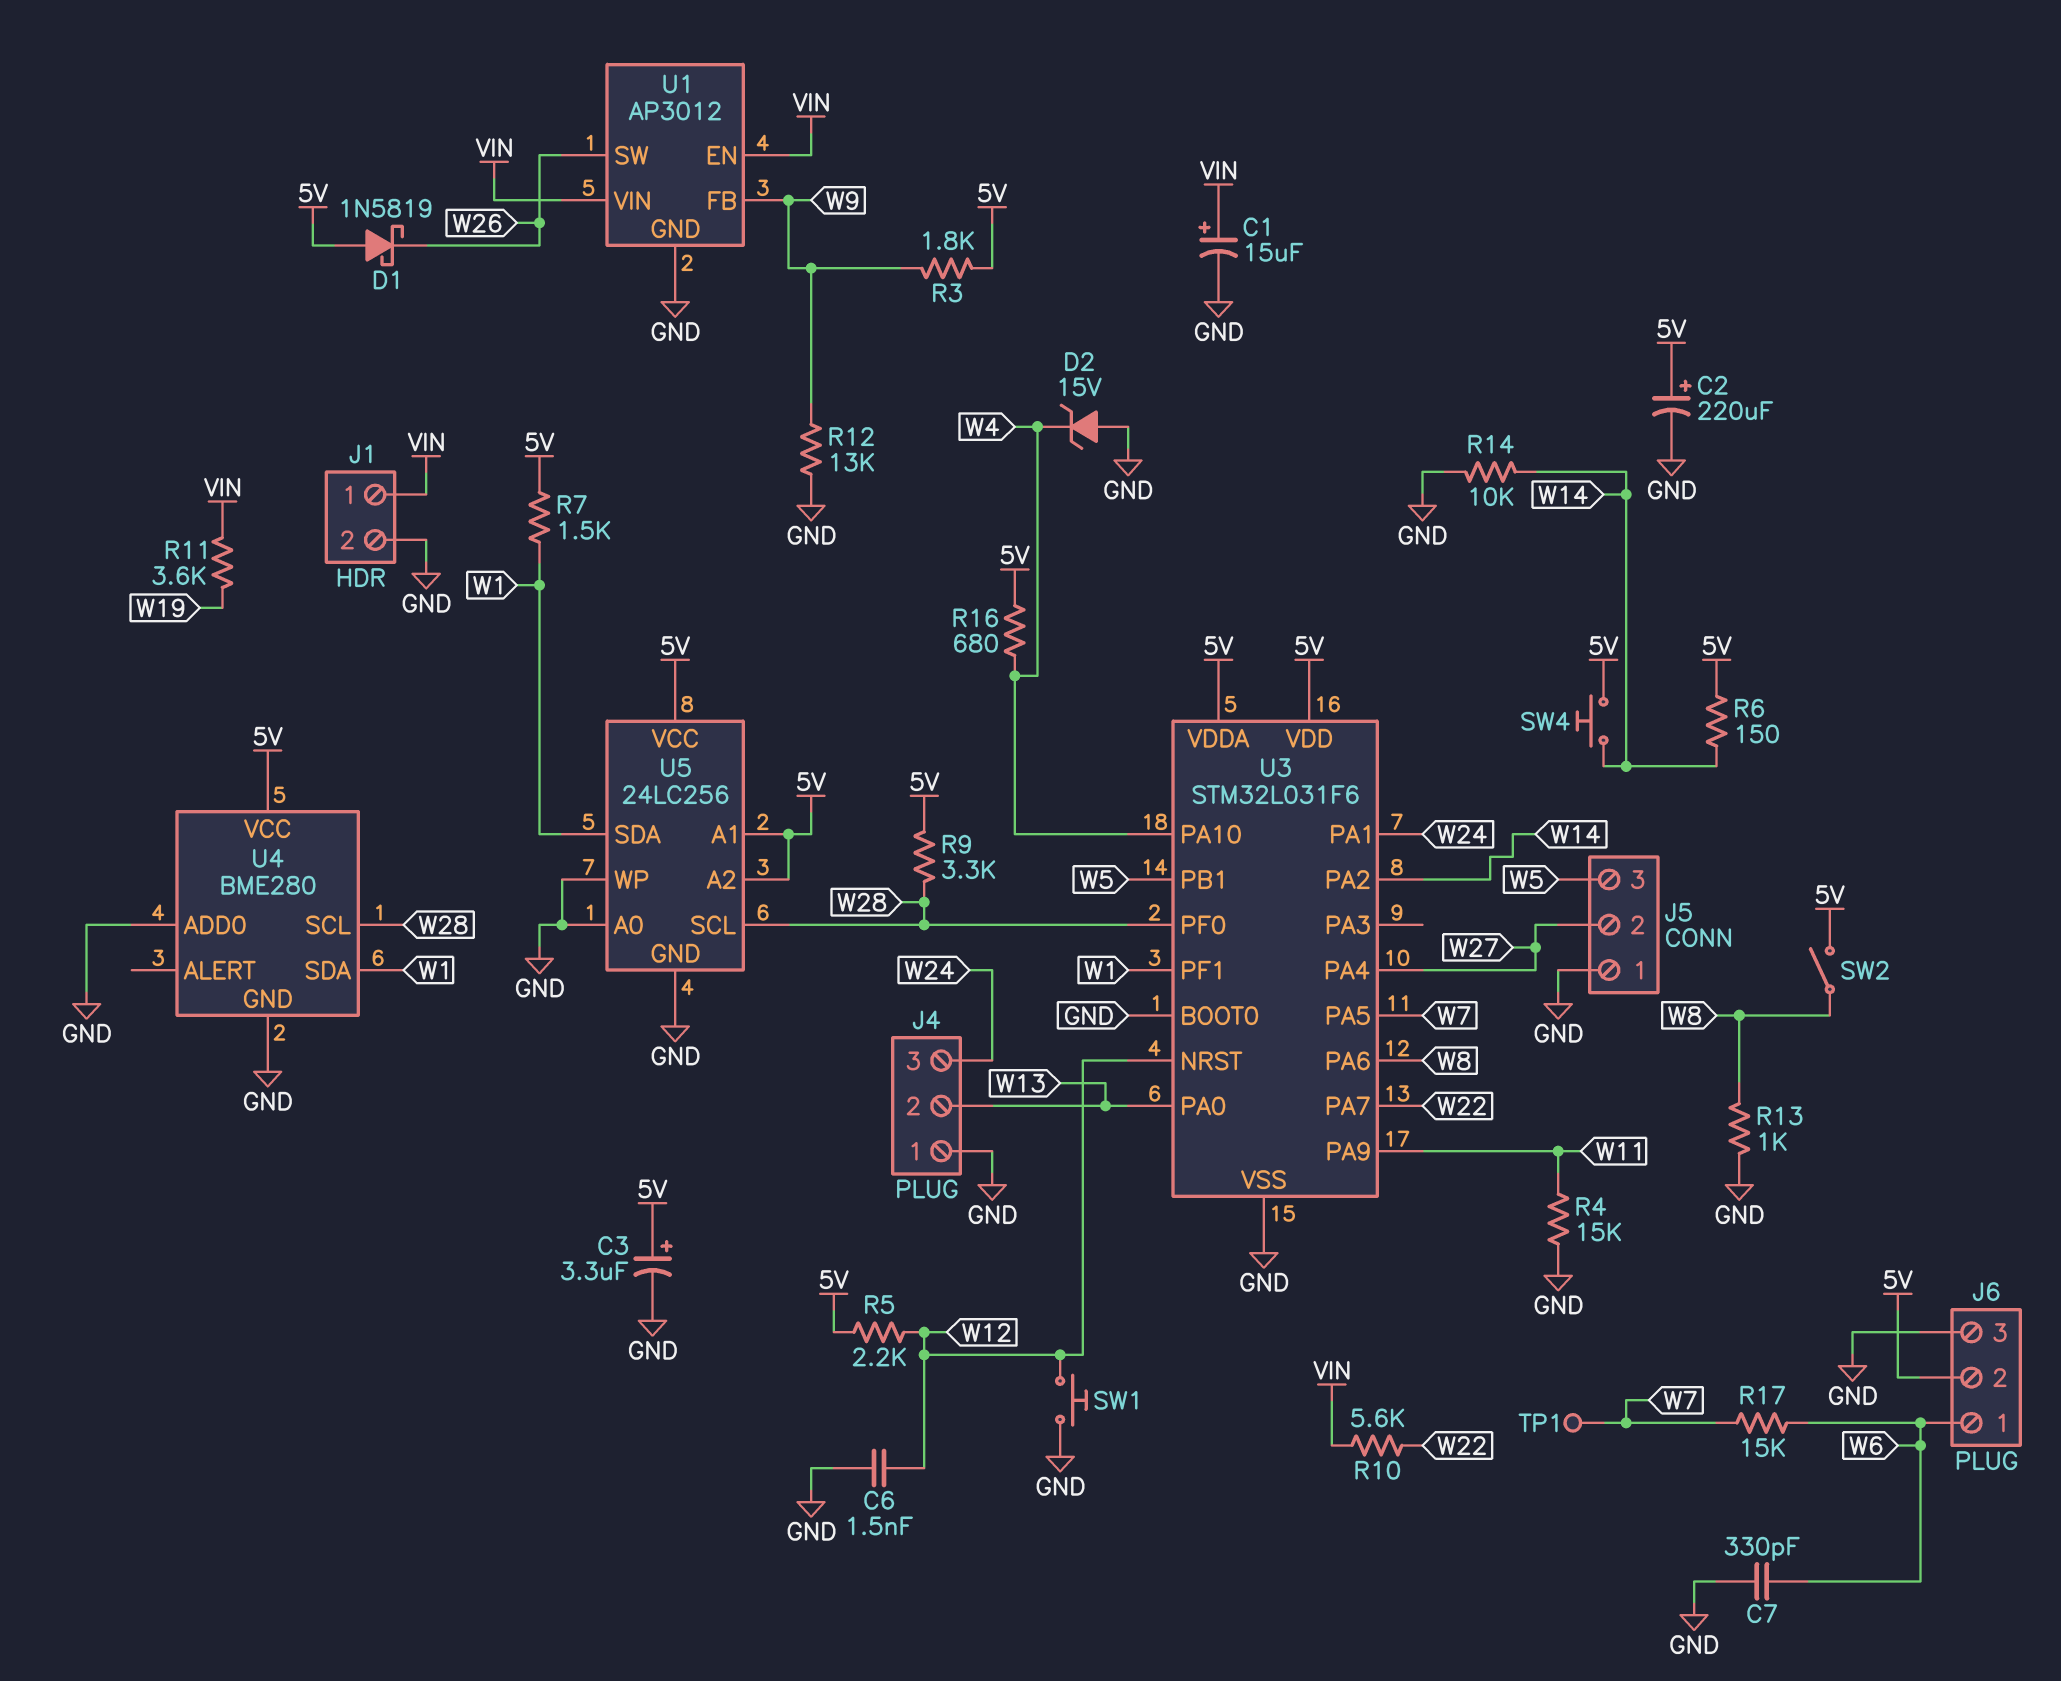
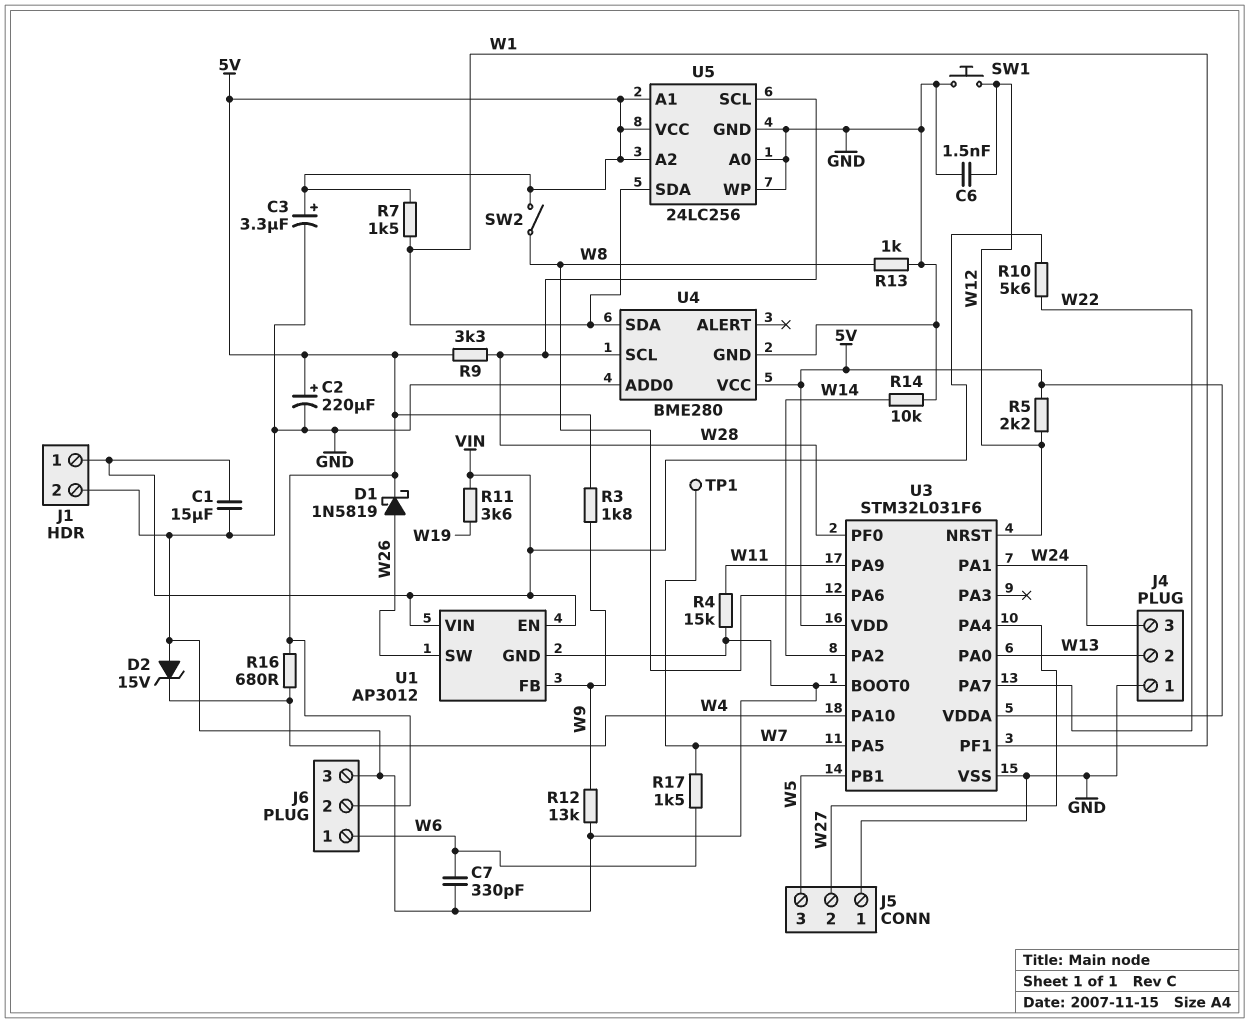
C1: 15uF (plus VIN, minus GND) -> 15uF (GND, VIN)
D1: schottky 1N5819 (A 5V, K W26) -> schottky 1N5819 (A W26, K 5V)
R6: 150 (5V, W14) -> none
R17: 15k (W6, W7) -> 1.5k (W6, W7)
SW4: button (5V, W14) -> none

